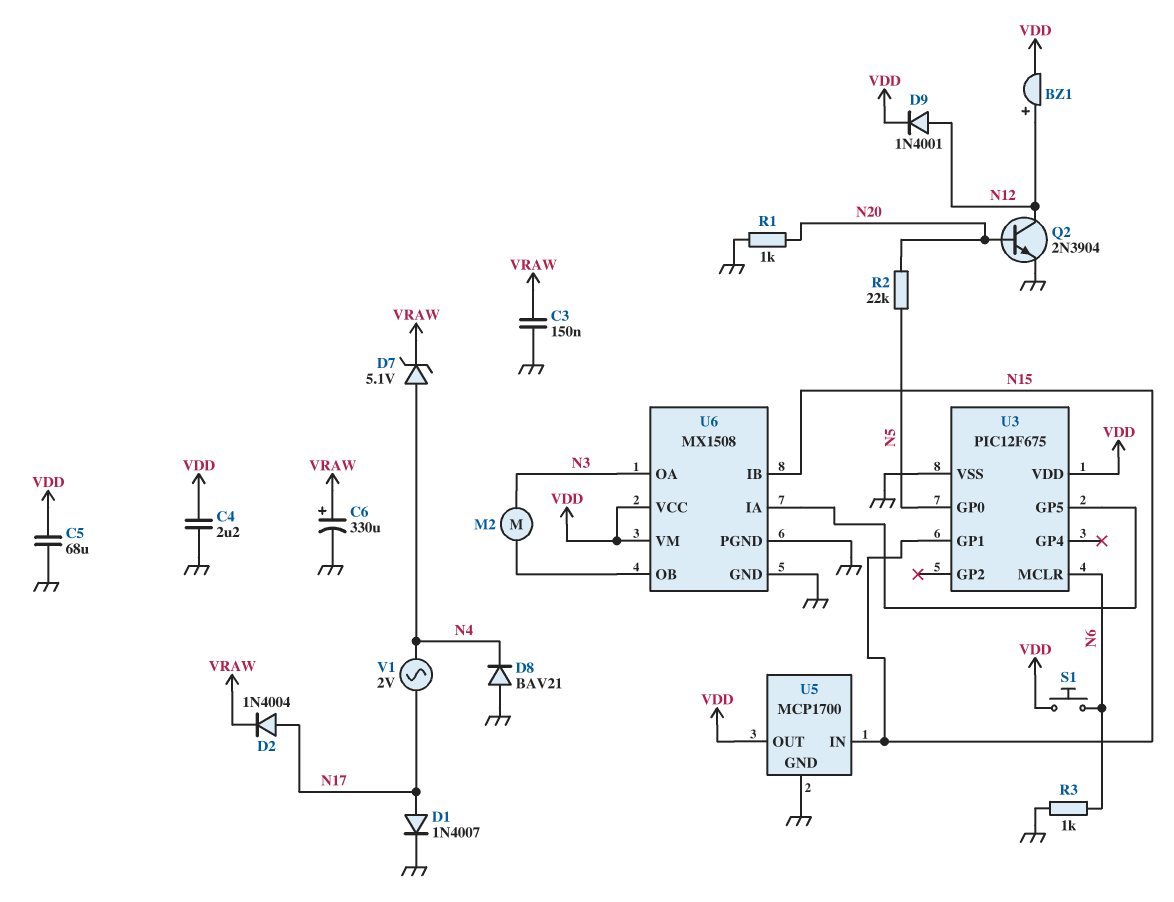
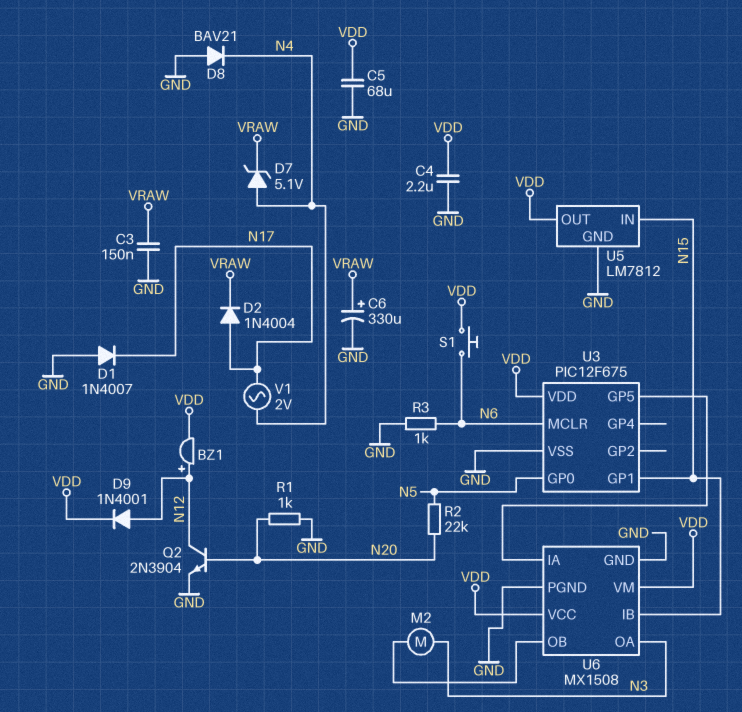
D1: diode 1N4007 (A N17, K GND) -> diode 1N4007 (A GND, K N17)
U5: MCP1700 -> LM7812

